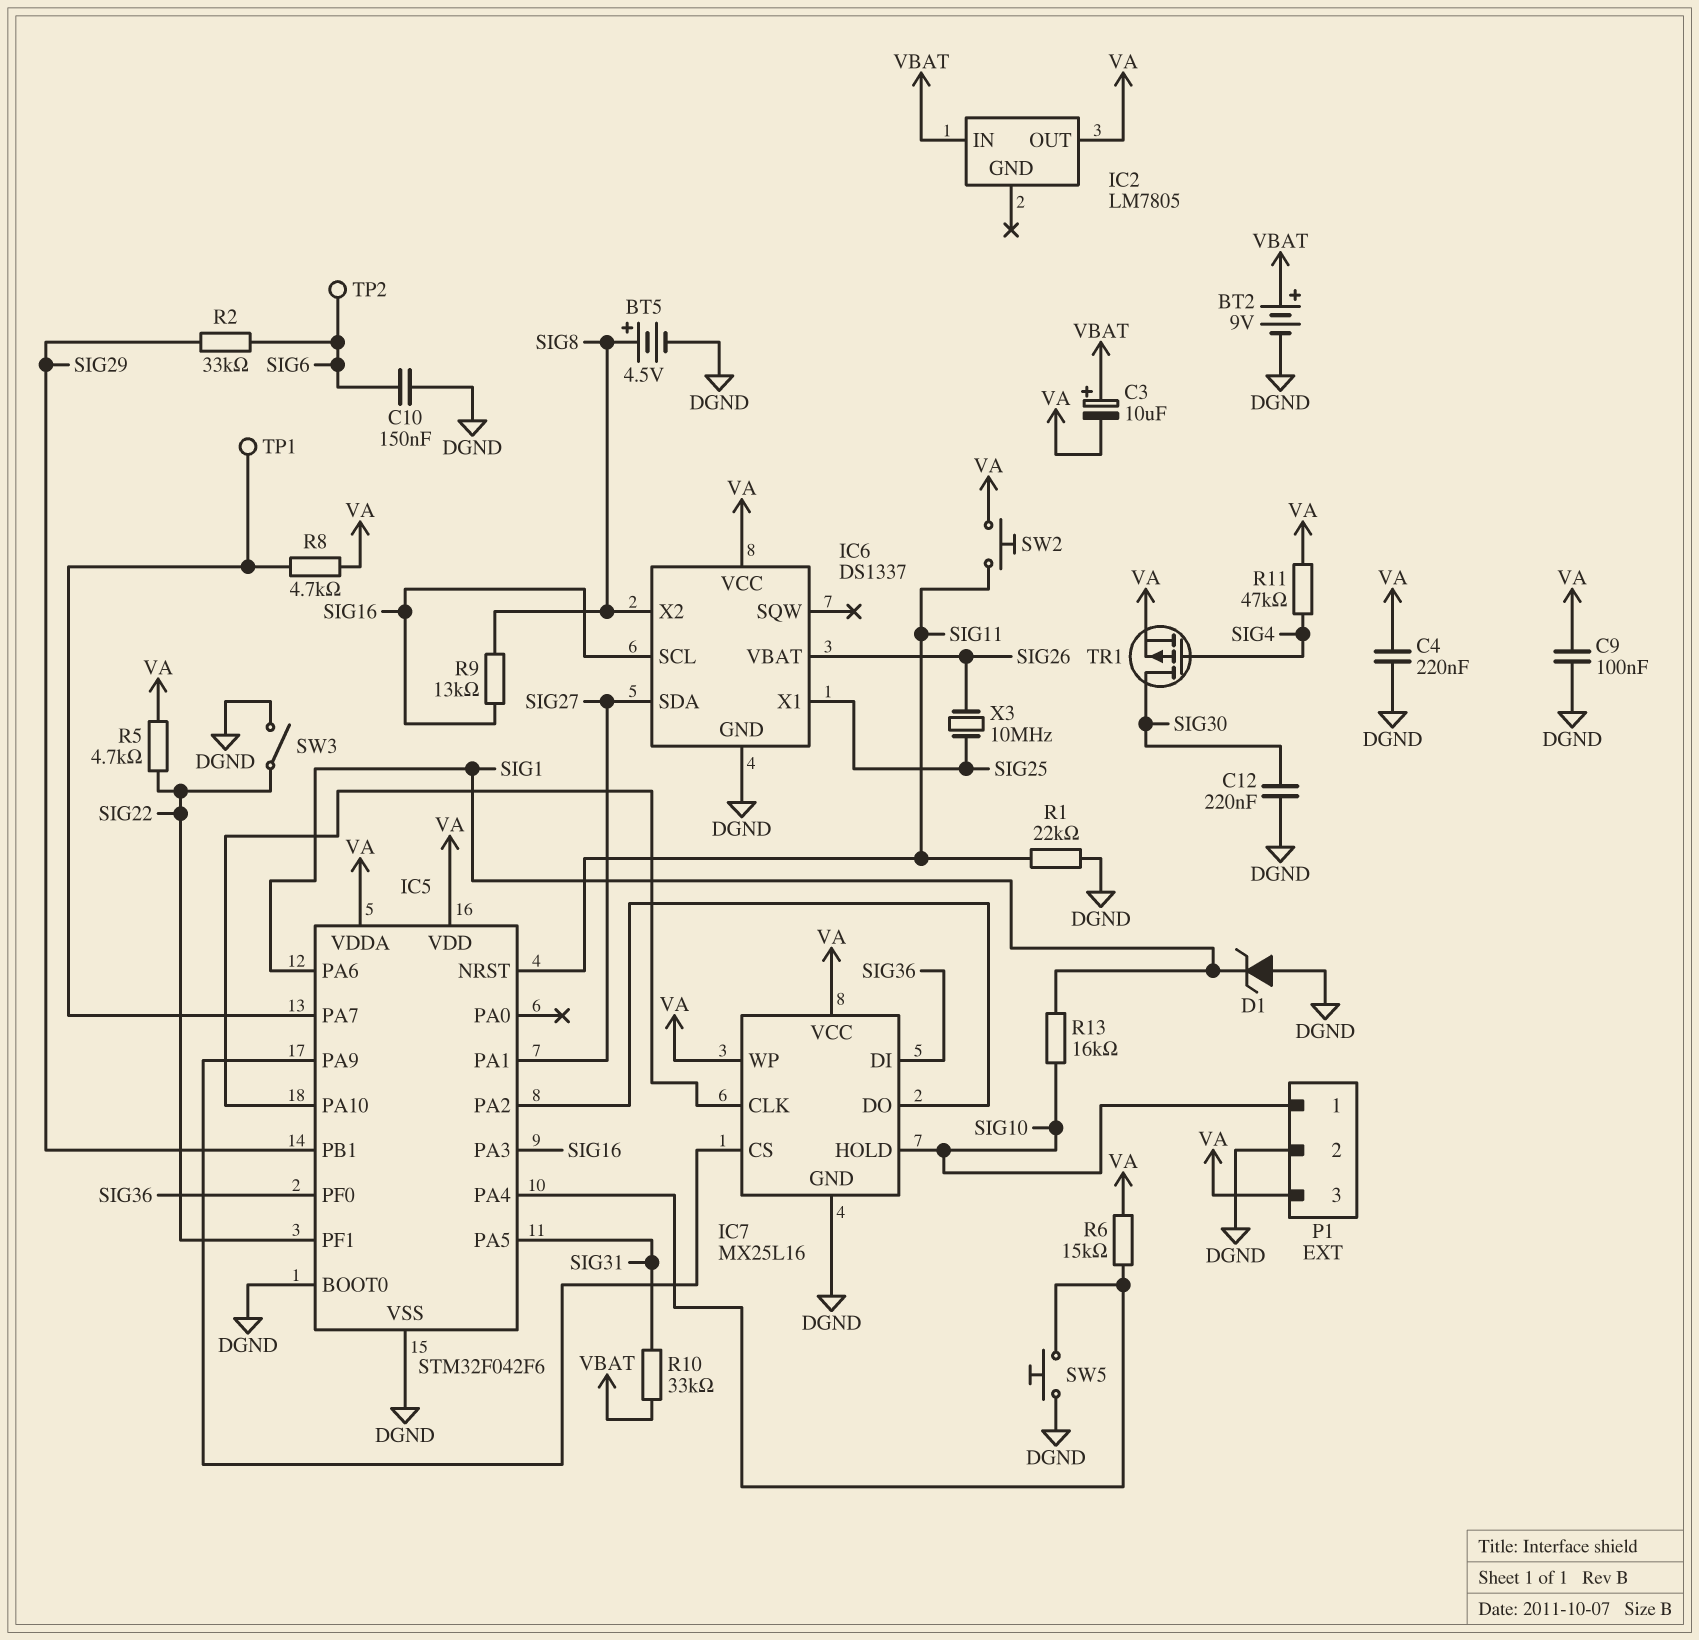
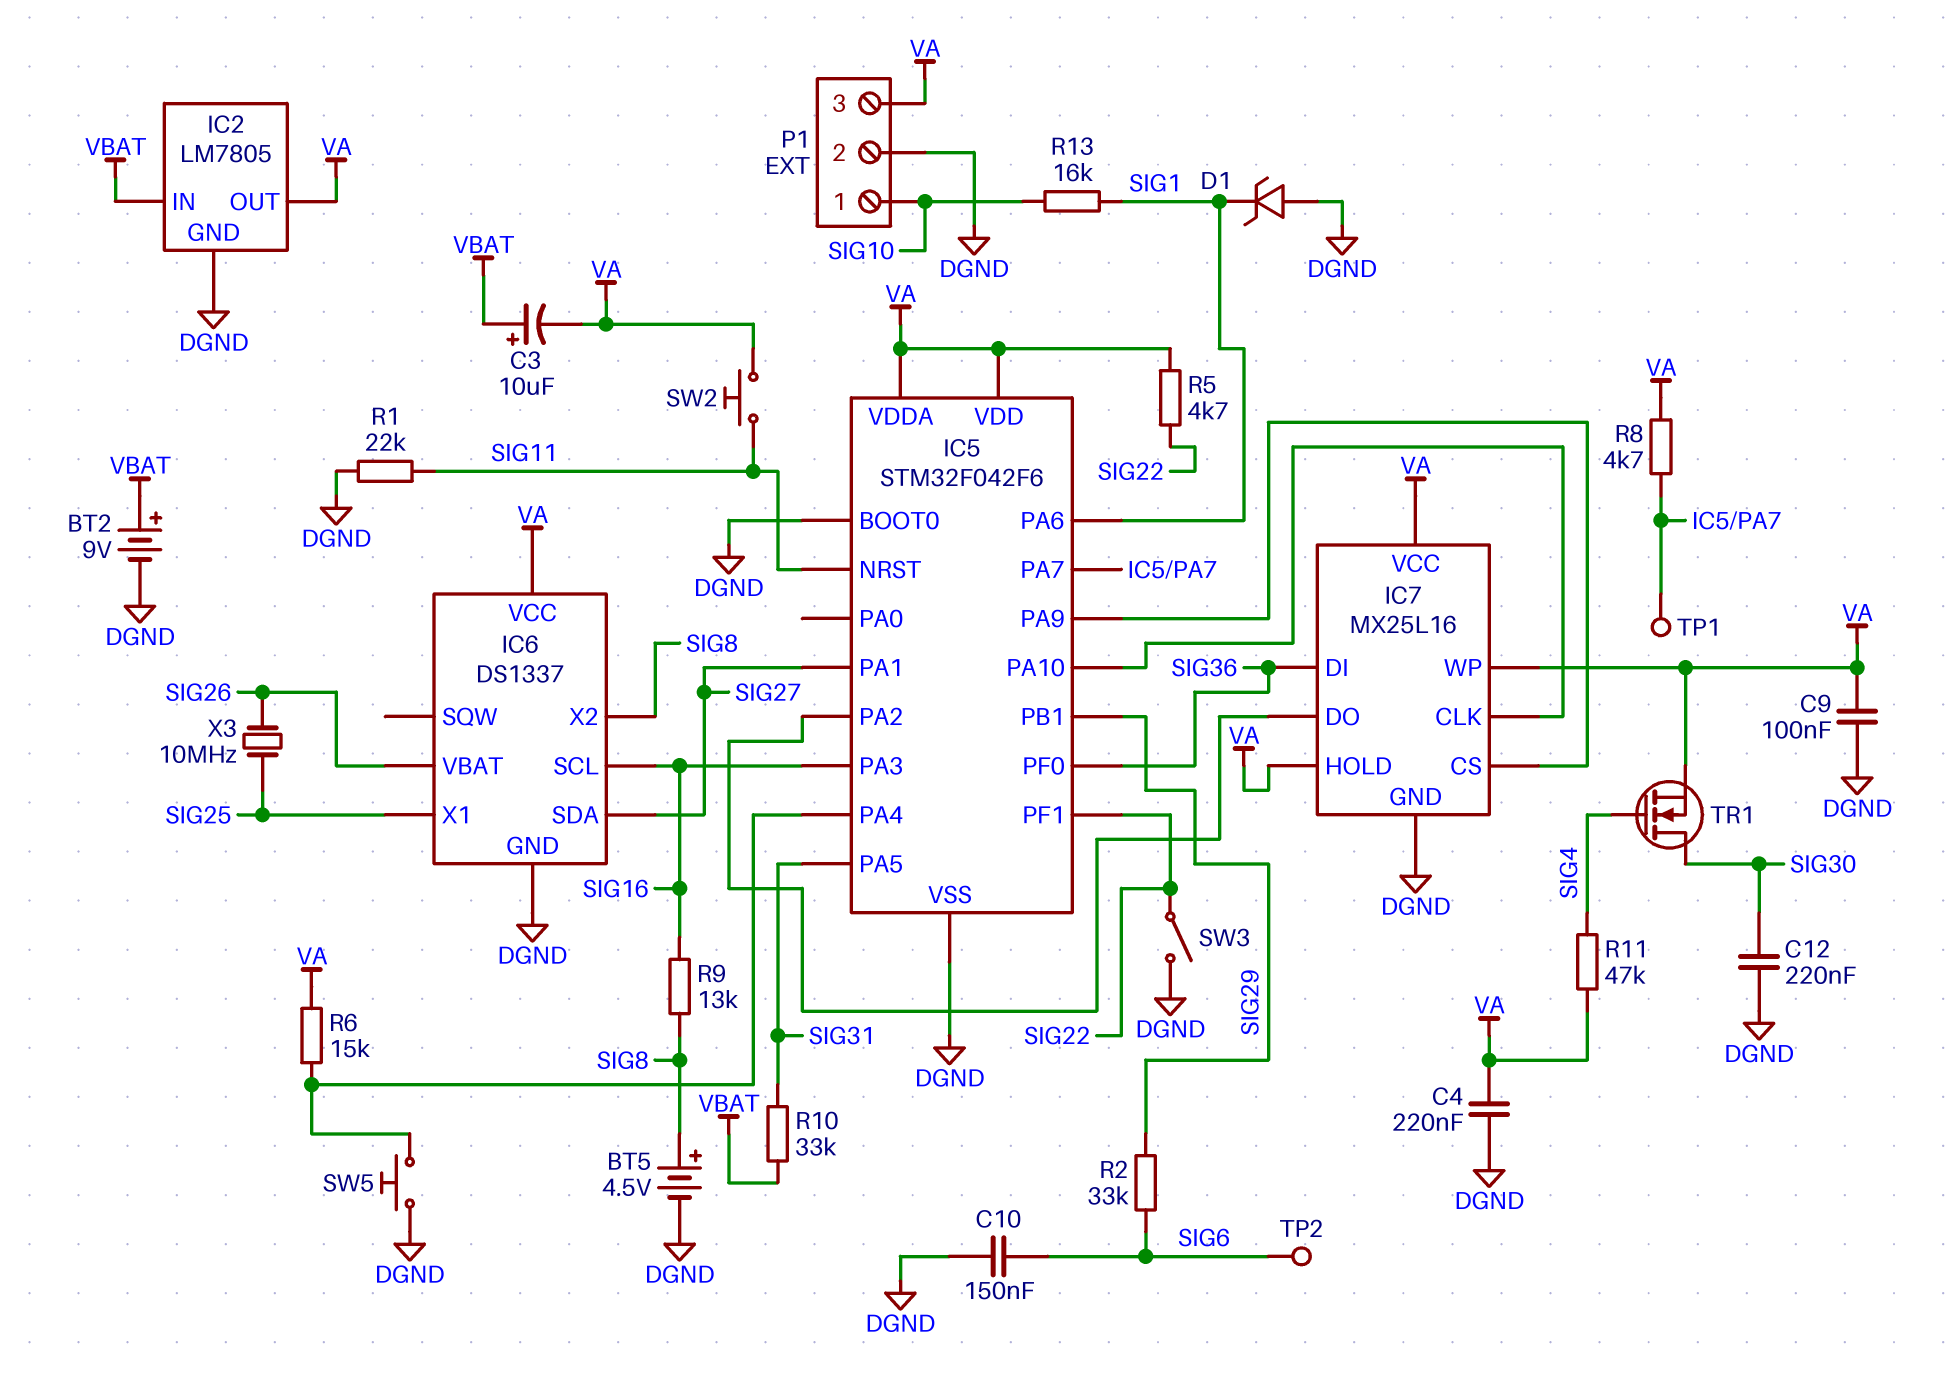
IC2 pin GND: none -> DGND
IC7 pin HOLD: SIG10 -> VA
TR1: PMOS (G SIG4, D SIG30, S VA) -> NMOS (G SIG4, D SIG30, S VA)

